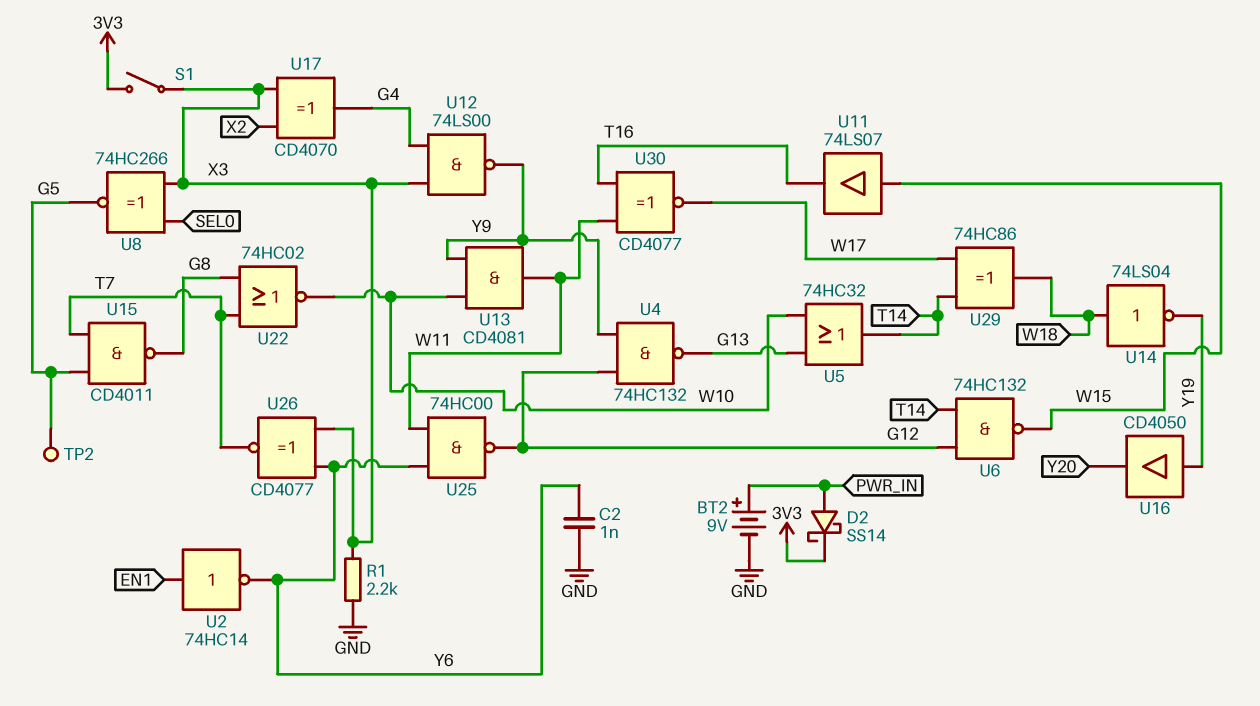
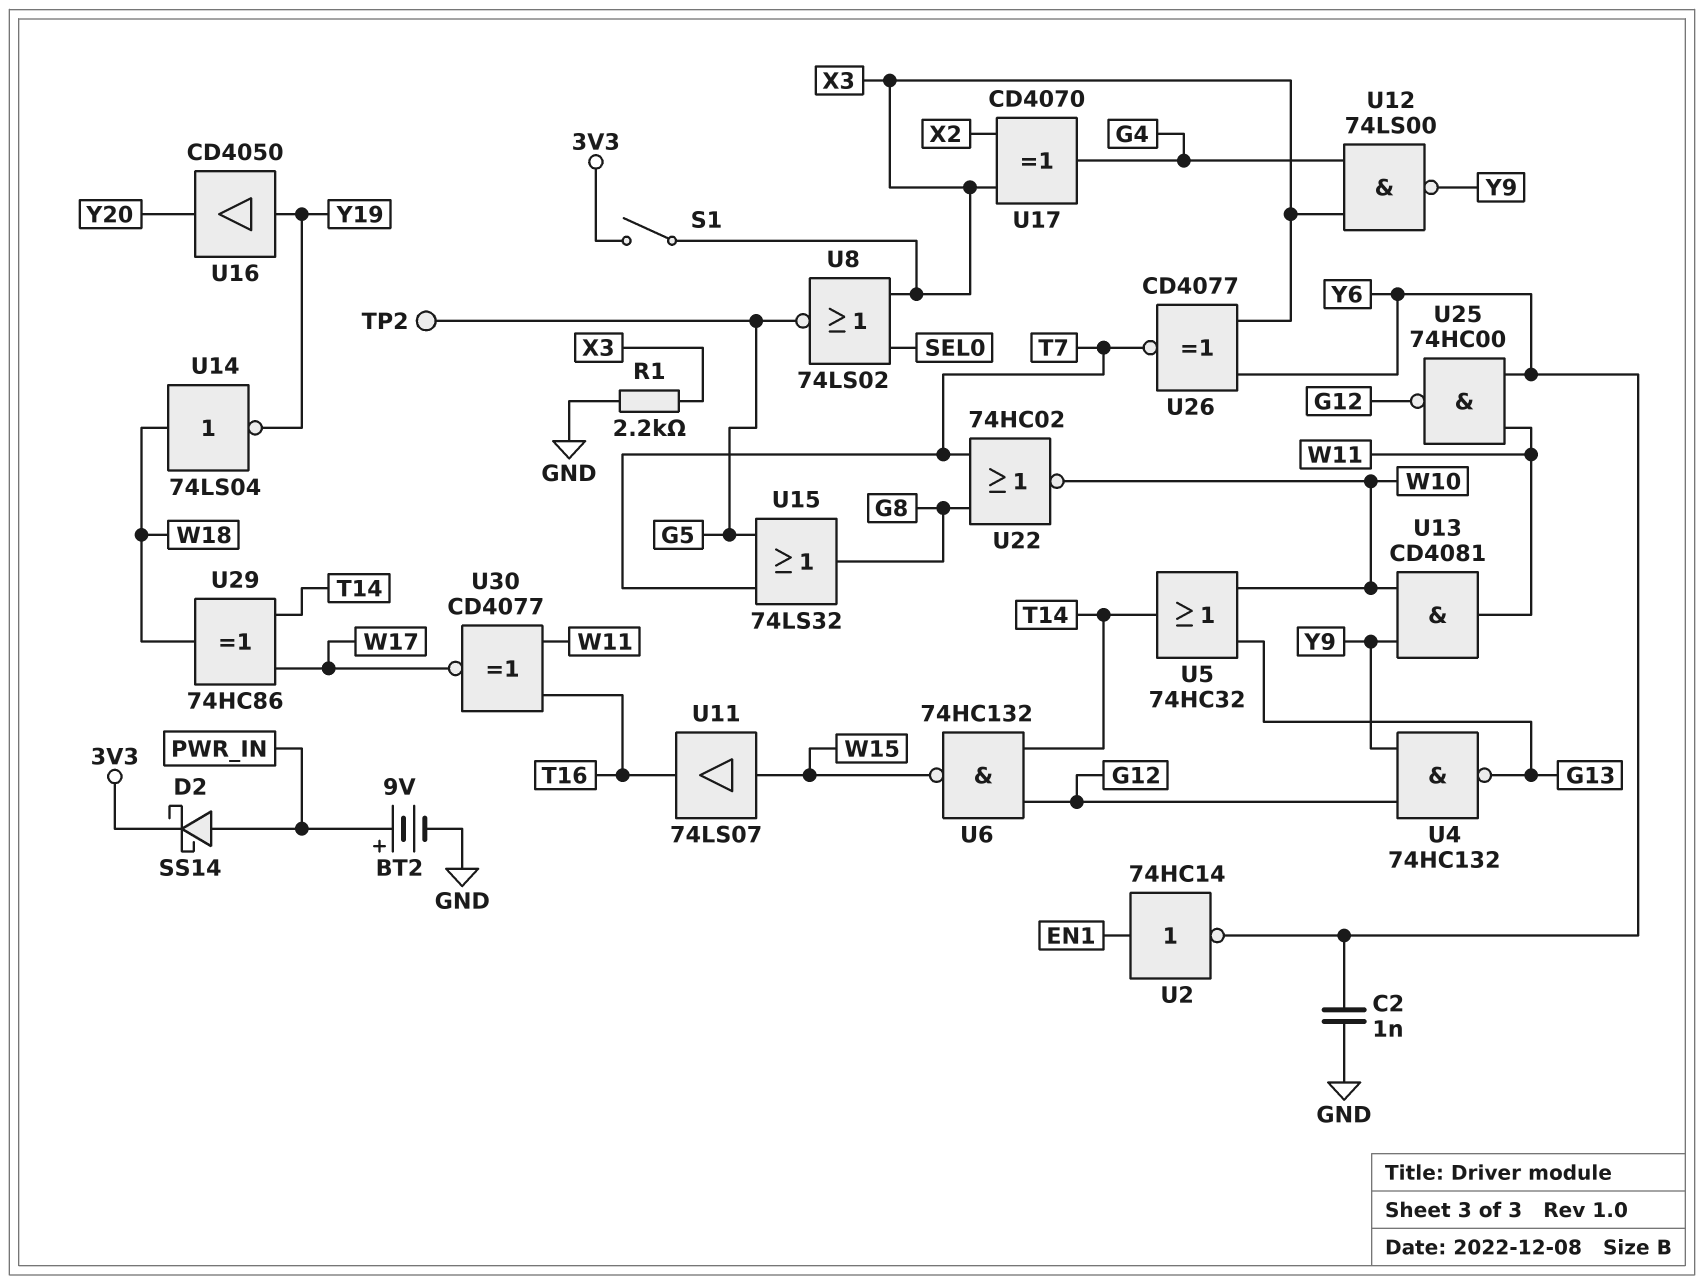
U8: XNOR 74HC266 (in SEL0, in X3, out G5) -> NOR 74LS02 (in SEL0, in X3, out G5)
U15: NAND CD4011 (in G5, in T7, out G8) -> OR 74LS32 (in G5, in T7, out G8)

